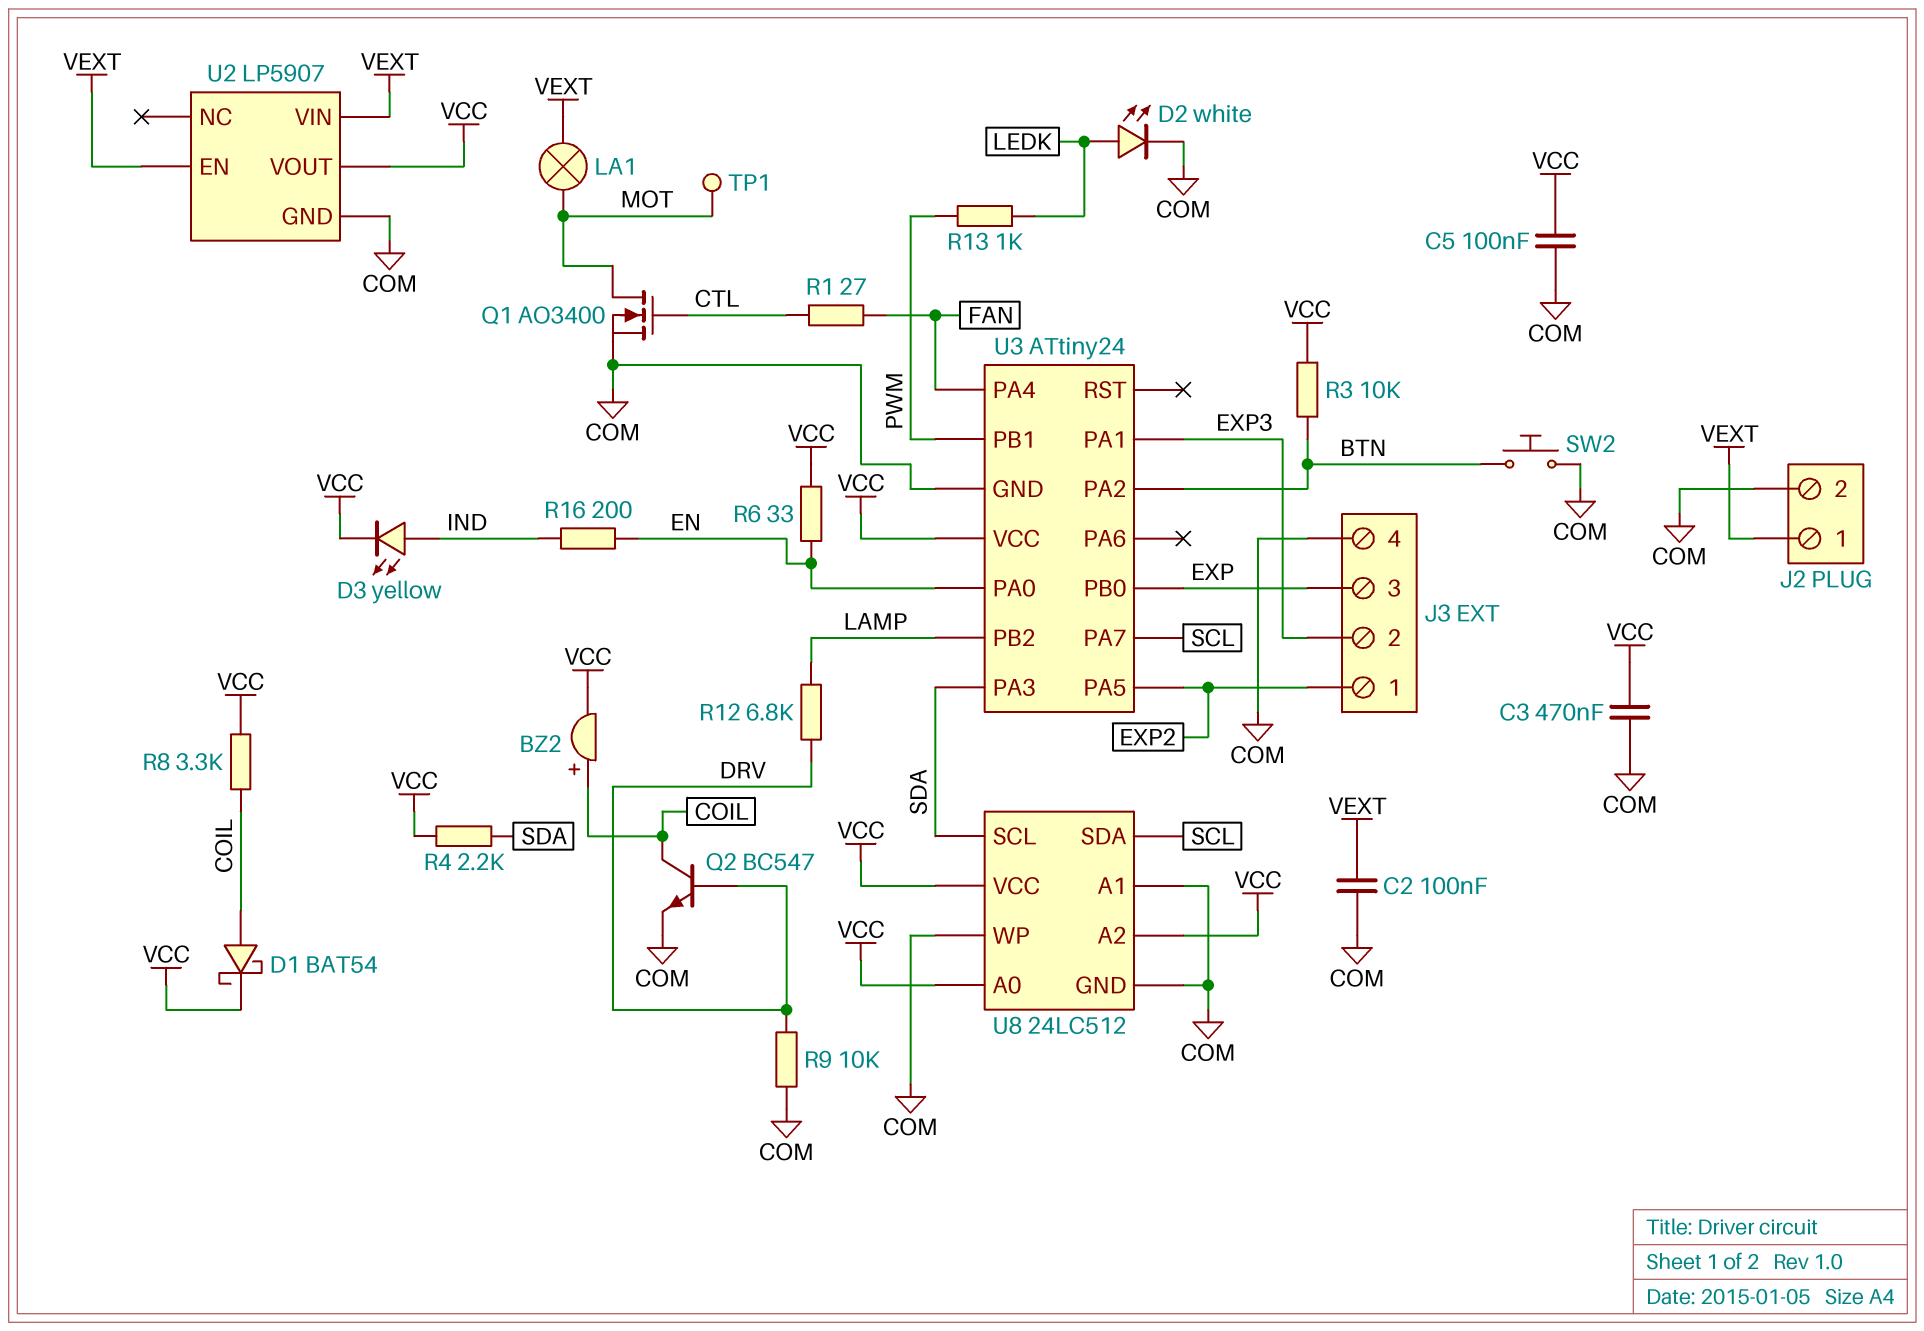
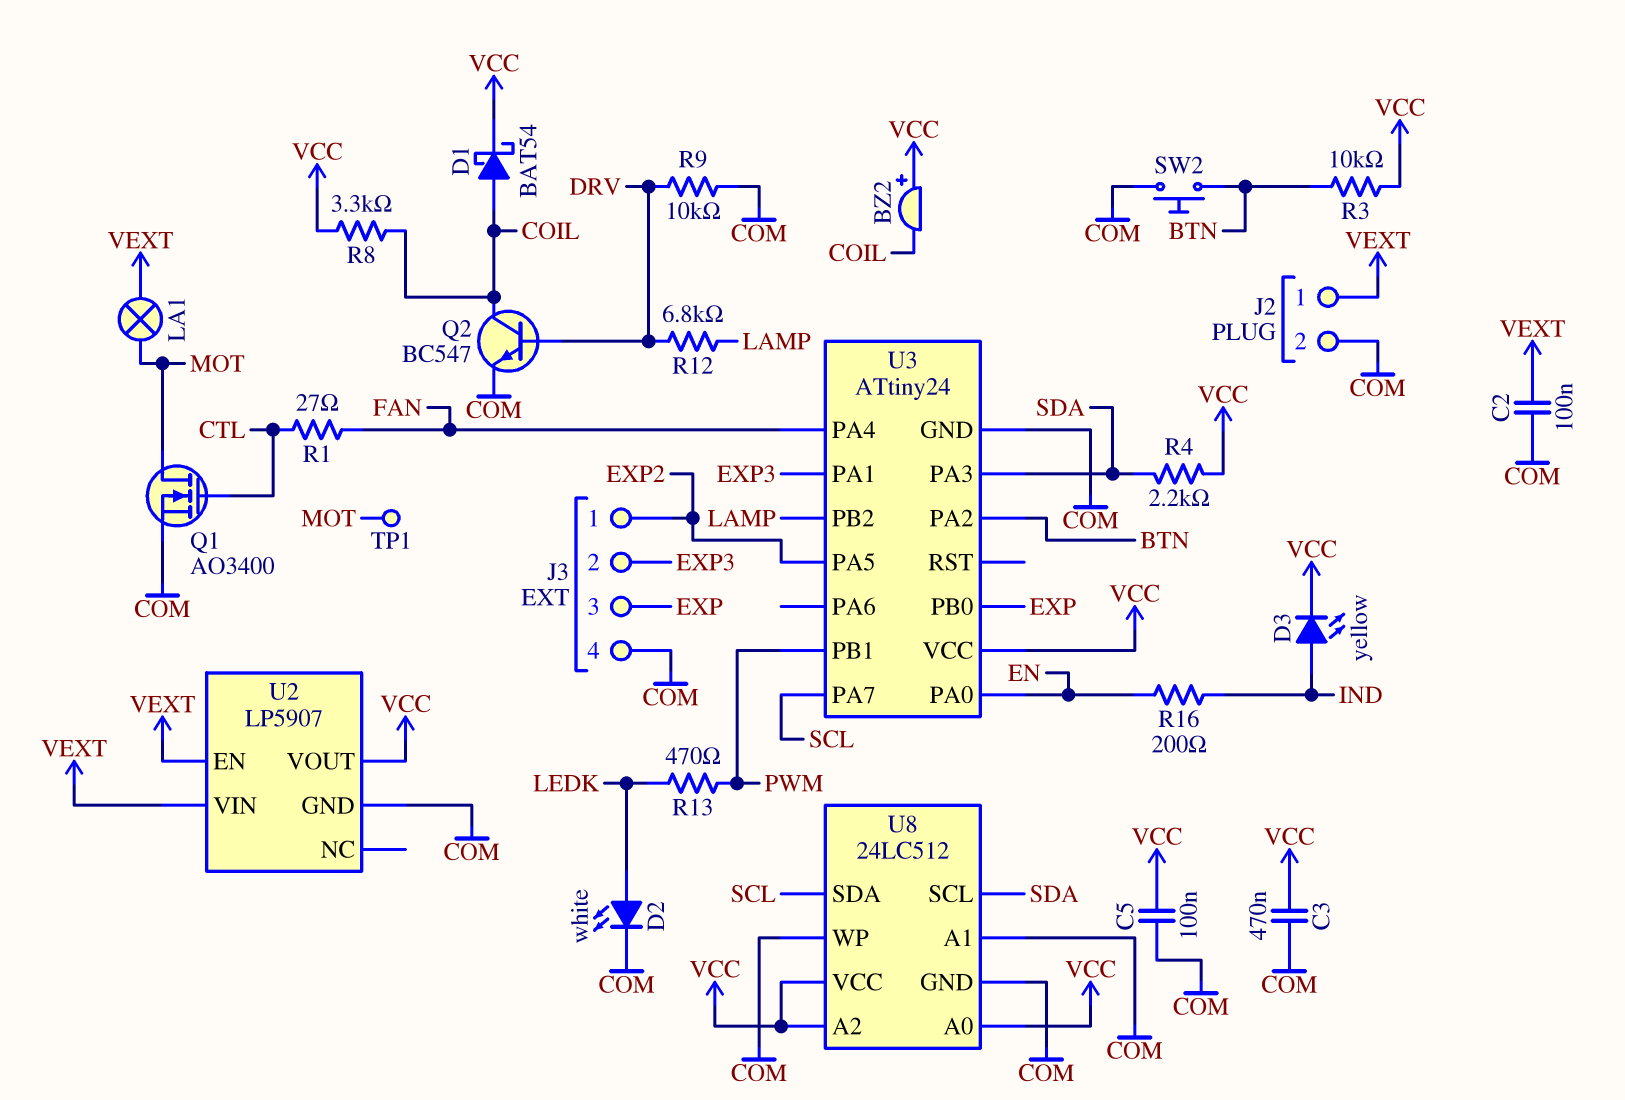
BZ2: buzzer (plus COIL, minus VCC) -> buzzer (plus VCC, minus COIL)
R6: 33 (EN, VCC) -> none
R13: 1k (LEDK, PWM) -> 470 (LEDK, PWM)

